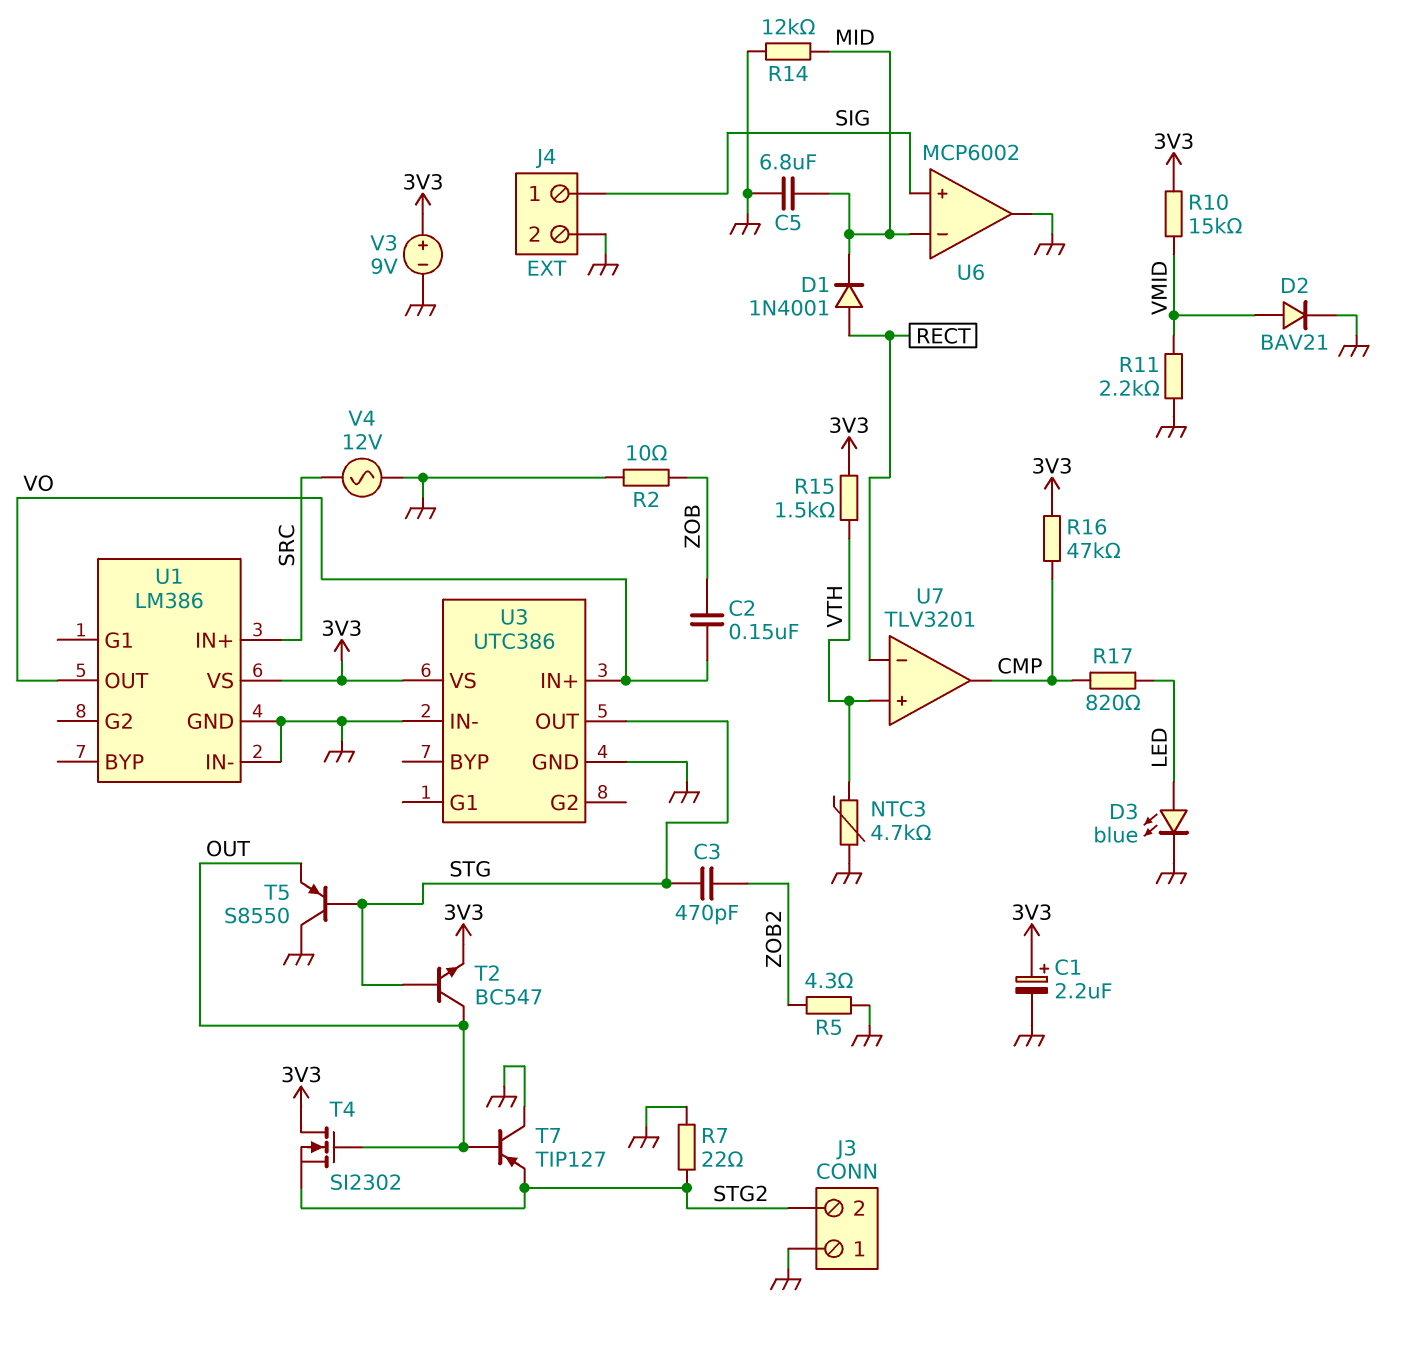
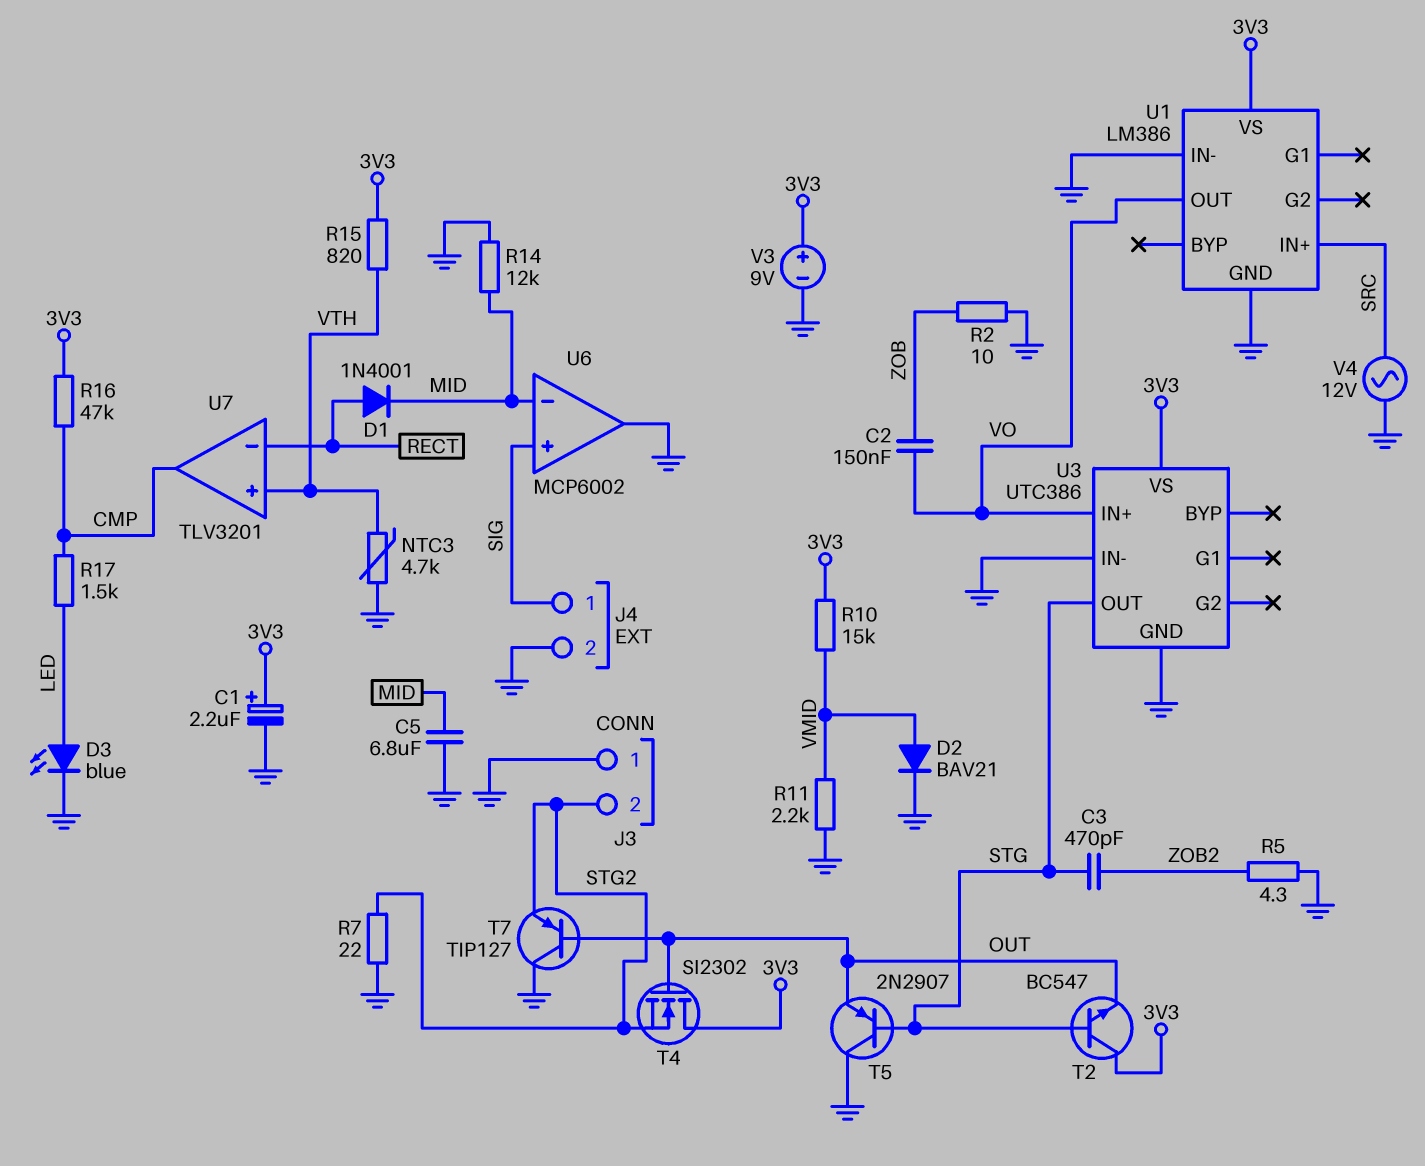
R15: 1.5k (3V3, VTH) -> 820 (3V3, VTH)
R17: 820 (CMP, LED) -> 1.5k (CMP, LED)
T2: NPN BC547 (B STG, C OUT, E 3V3) -> NPN BC547 (B STG, C 3V3, E OUT)
T5: PNP S8550 (B STG, C GND, E OUT) -> PNP 2N2907 (B STG, C GND, E OUT)

